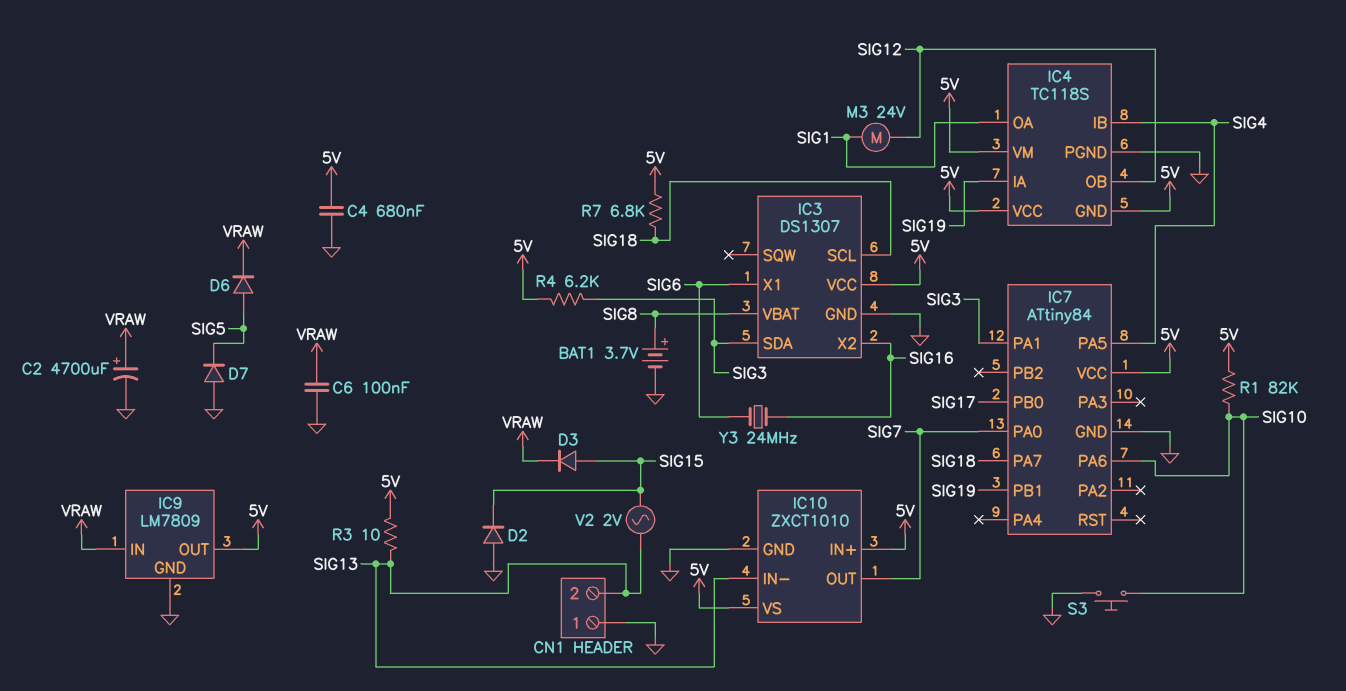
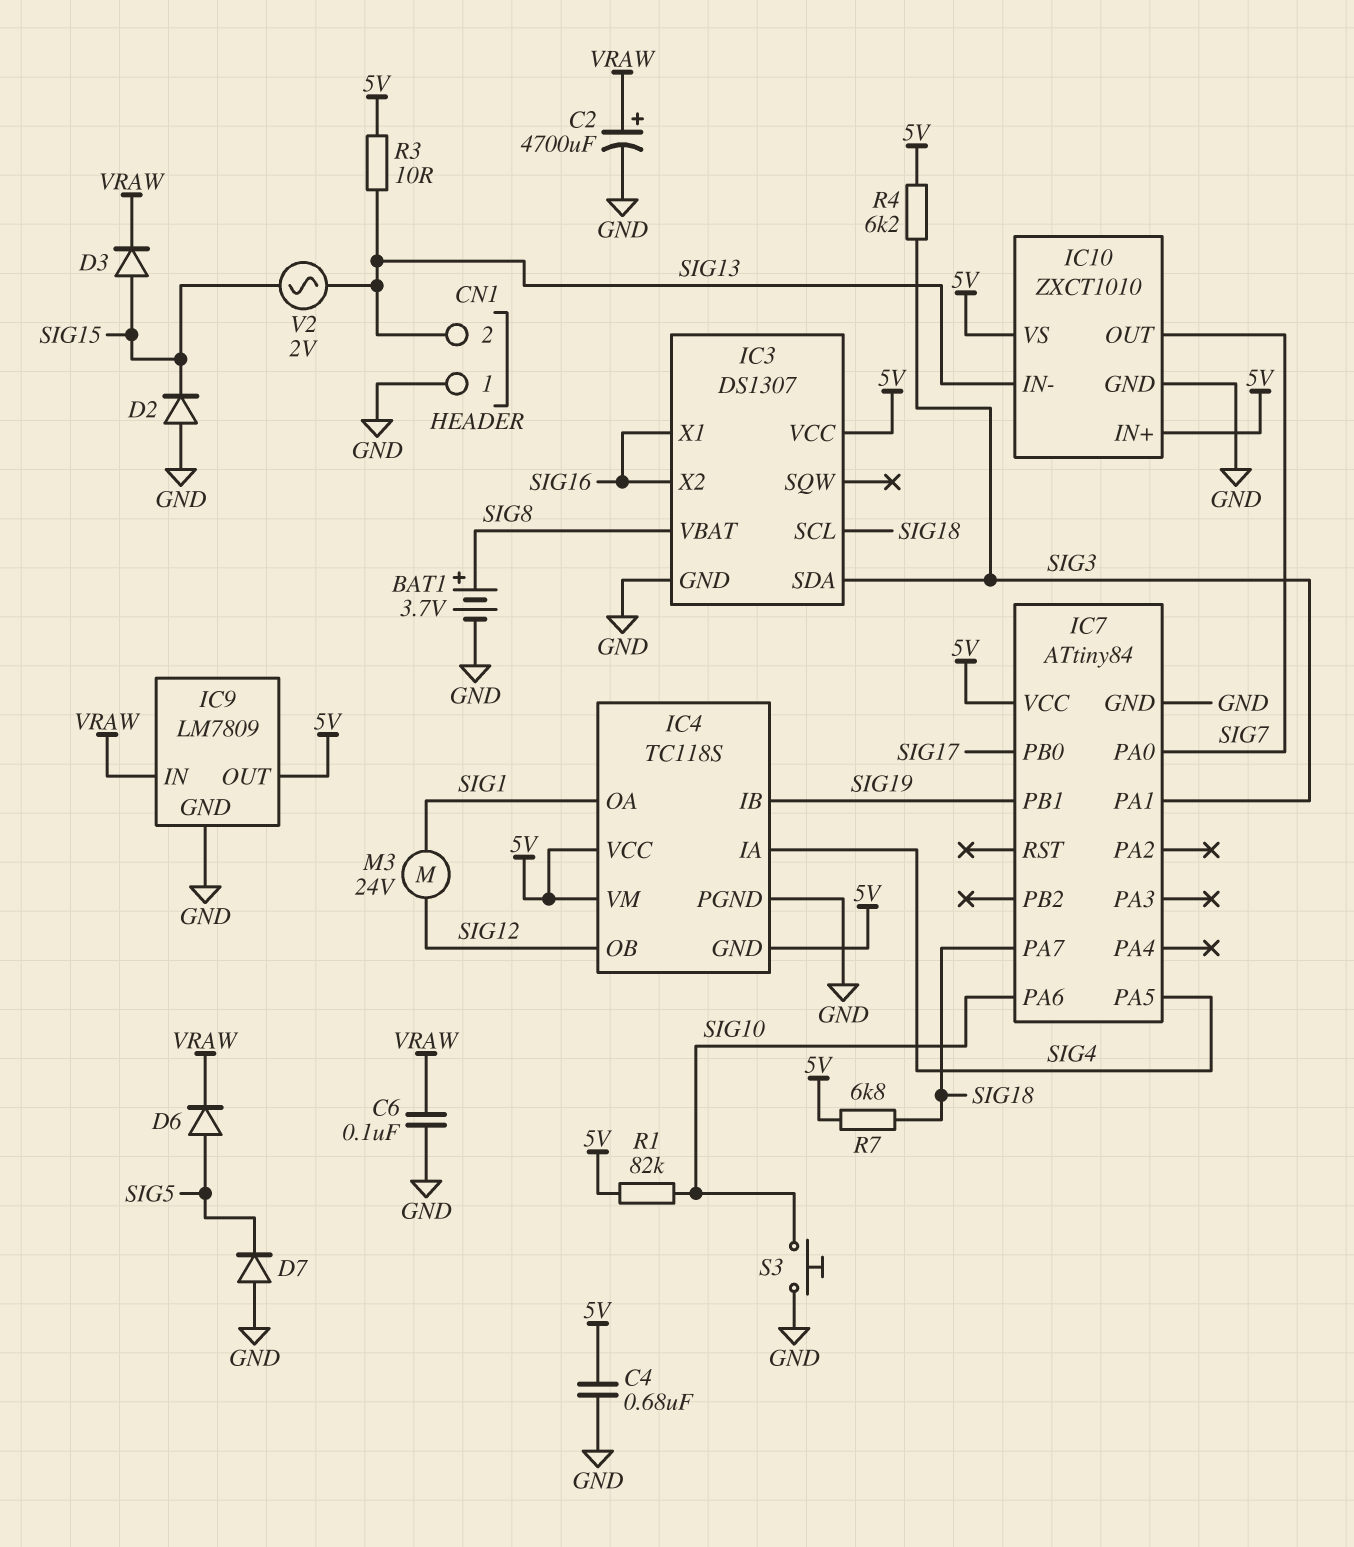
IC3 pin X1: SIG6 -> SIG16
IC4 pin IA: SIG19 -> SIG4
IC4 pin IB: SIG4 -> SIG19
Y3: 24MHz (SIG6, SIG16) -> none

